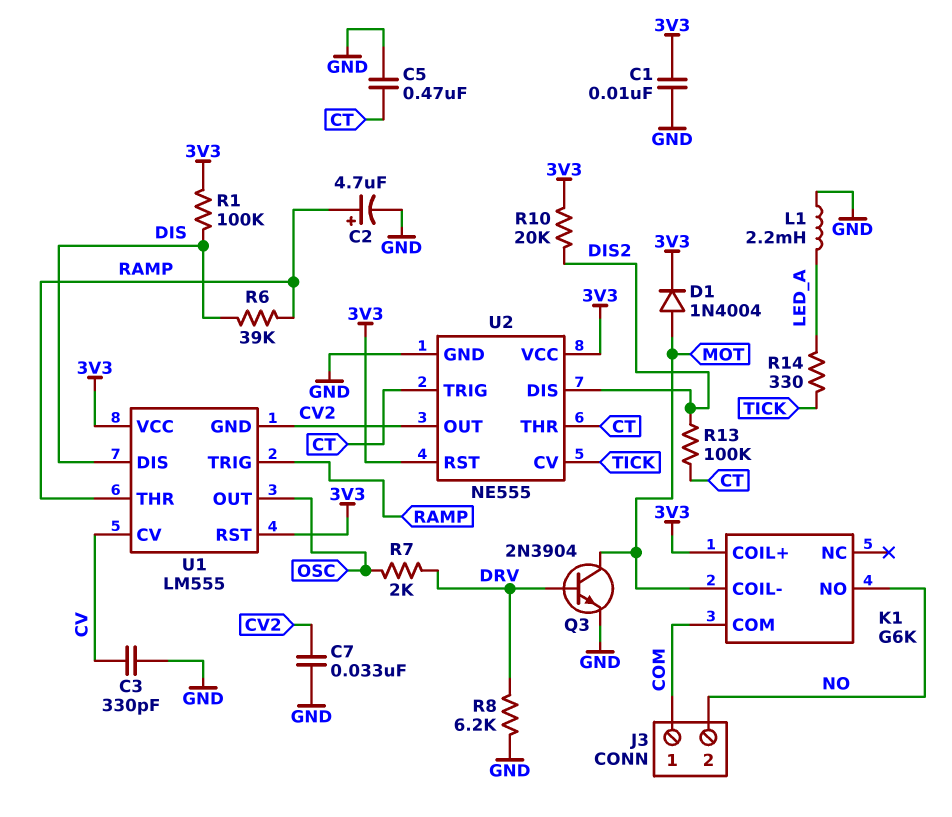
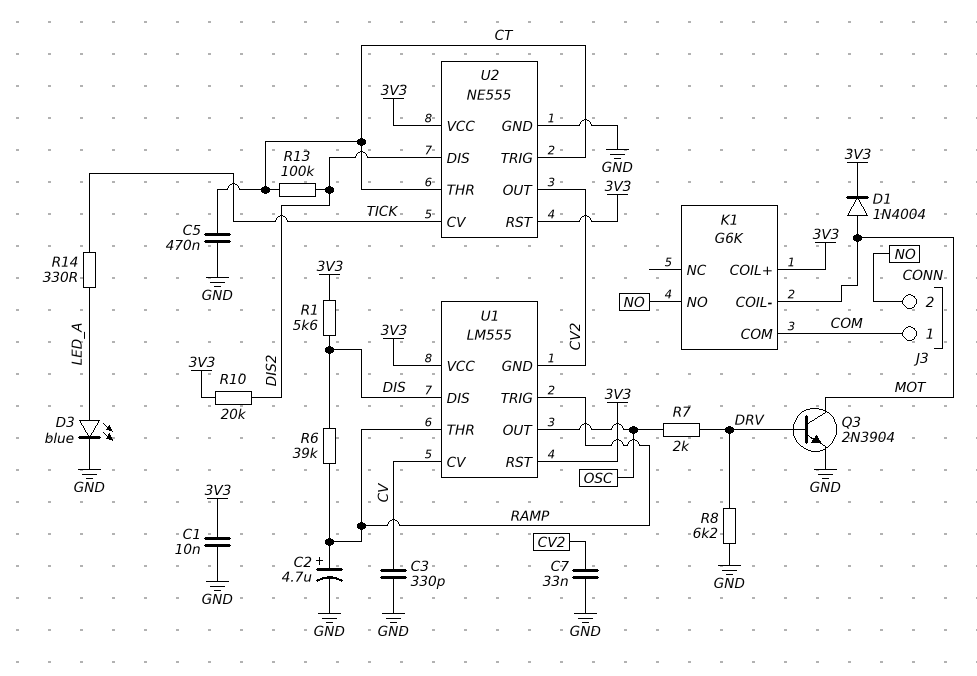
D3: none -> LED blue (A LED_A, K GND)
L1: 2.2mH (GND, LED_A) -> none
R1: 100k (3V3, DIS) -> 5.6k (3V3, DIS)

